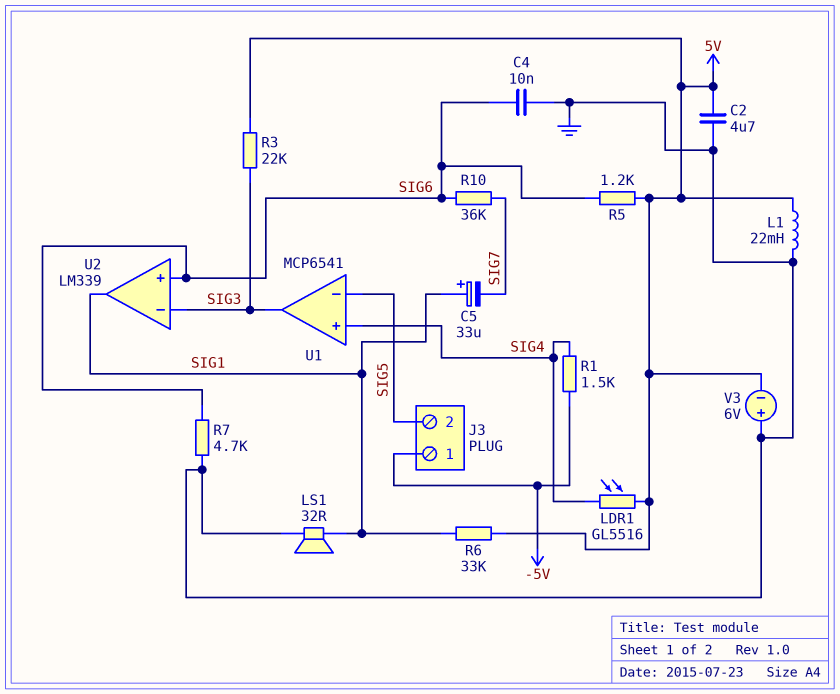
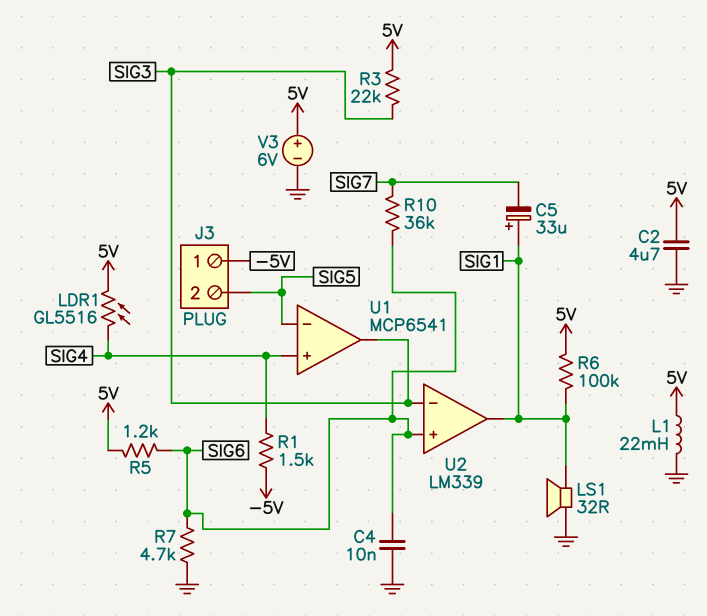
R6: 33k (5V, SIG1) -> 100k (5V, SIG1)
V3: 6V (plus GND, minus 5V) -> 6V (plus 5V, minus GND)

